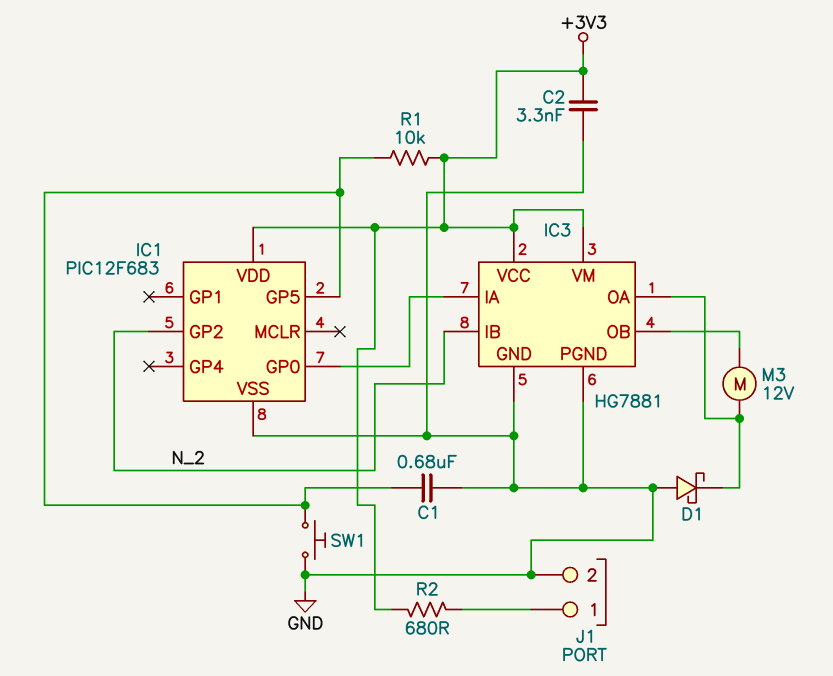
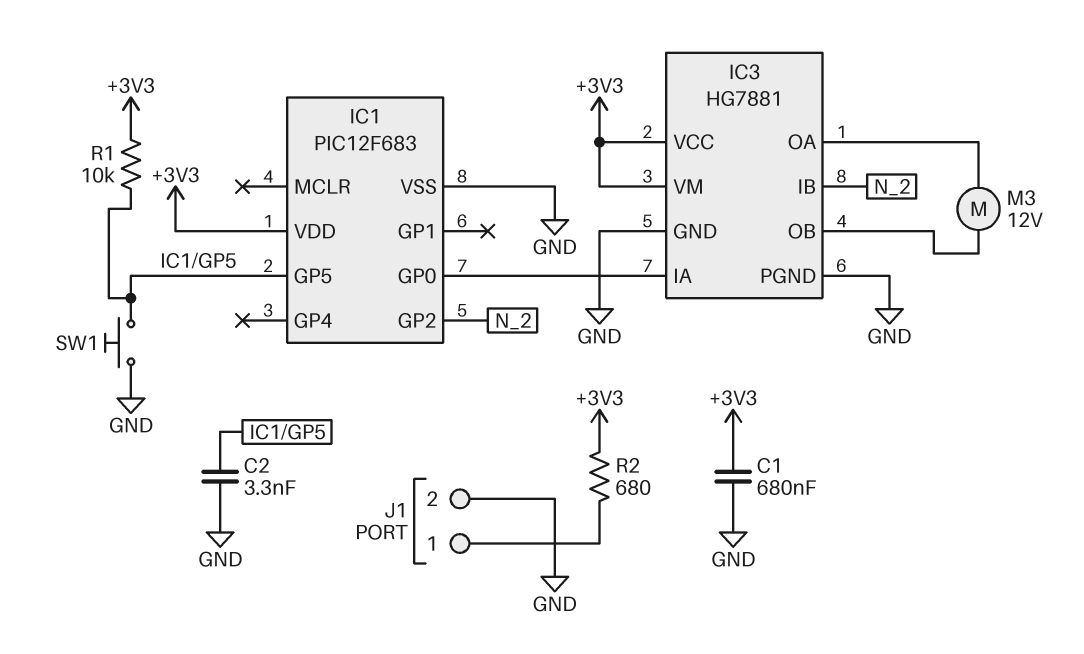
C1: 680nF (GND, IC1/GP5) -> 680nF (+3V3, GND)
C2: 3.3nF (+3V3, GND) -> 3.3nF (GND, IC1/GP5)
D1: schottky (A GND, K IC3/OA) -> none

